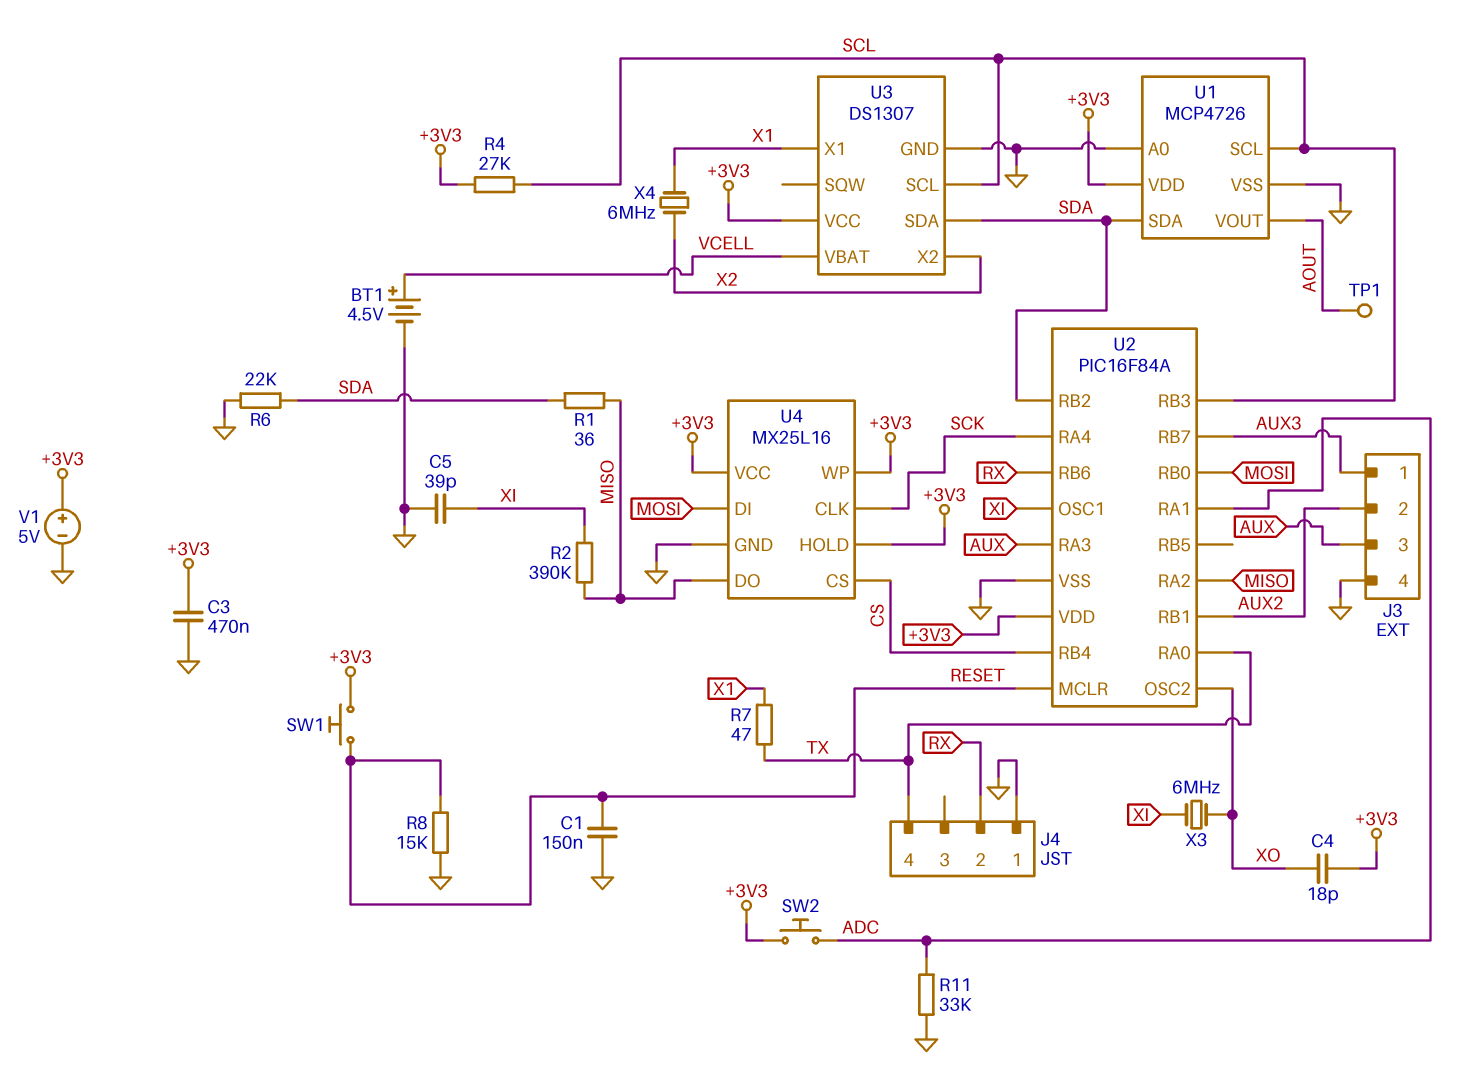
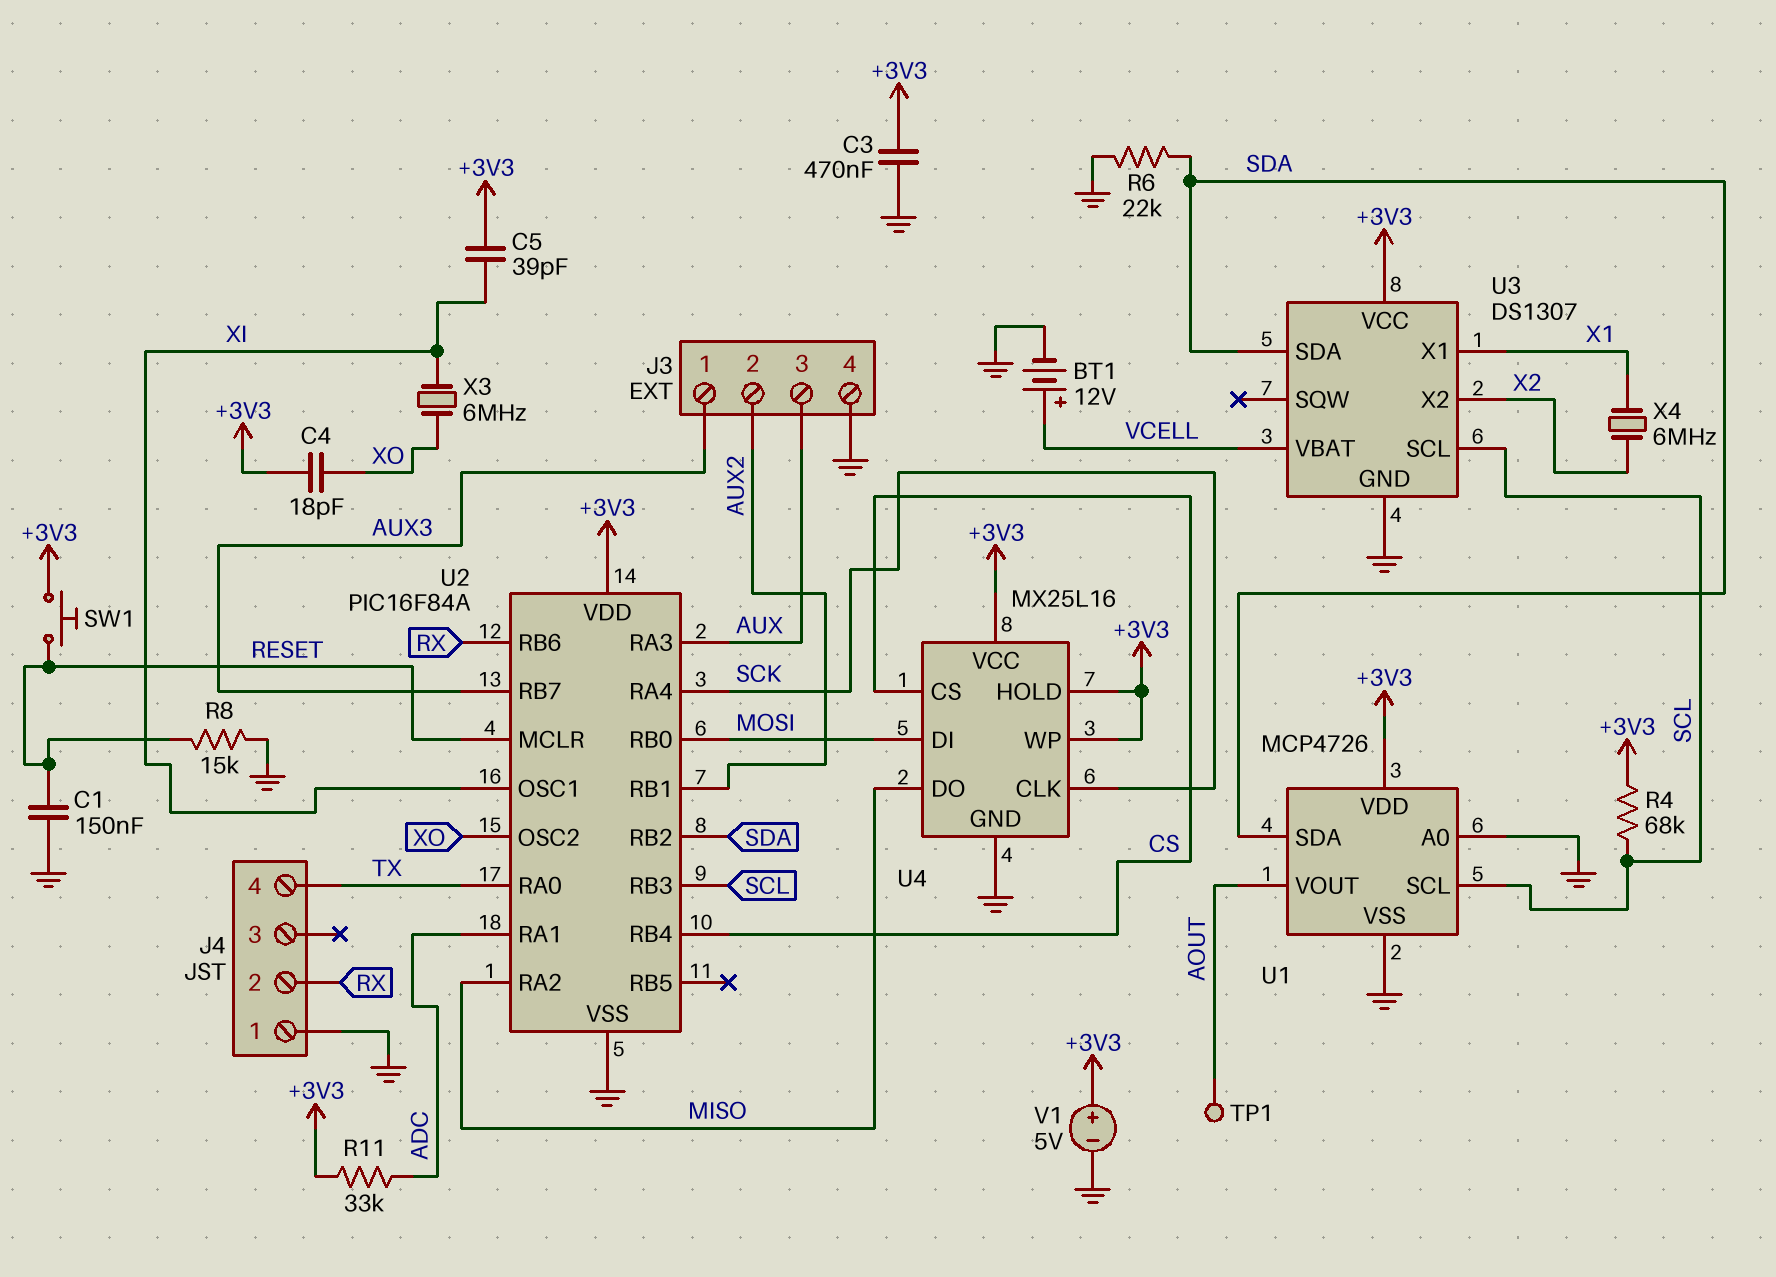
BT1: 4.5V (plus VCELL, minus GND) -> 12V (plus VCELL, minus GND)
C5: 39pF (GND, XI) -> 39pF (+3V3, XI)
R1: 36 (MISO, SDA) -> none
R2: 390k (MISO, XI) -> none
R4: 27k (+3V3, SCL) -> 68k (+3V3, SCL)
R7: 47 (TX, X1) -> none
R11: 33k (ADC, GND) -> 33k (+3V3, ADC)
SW2: button (+3V3, ADC) -> none

